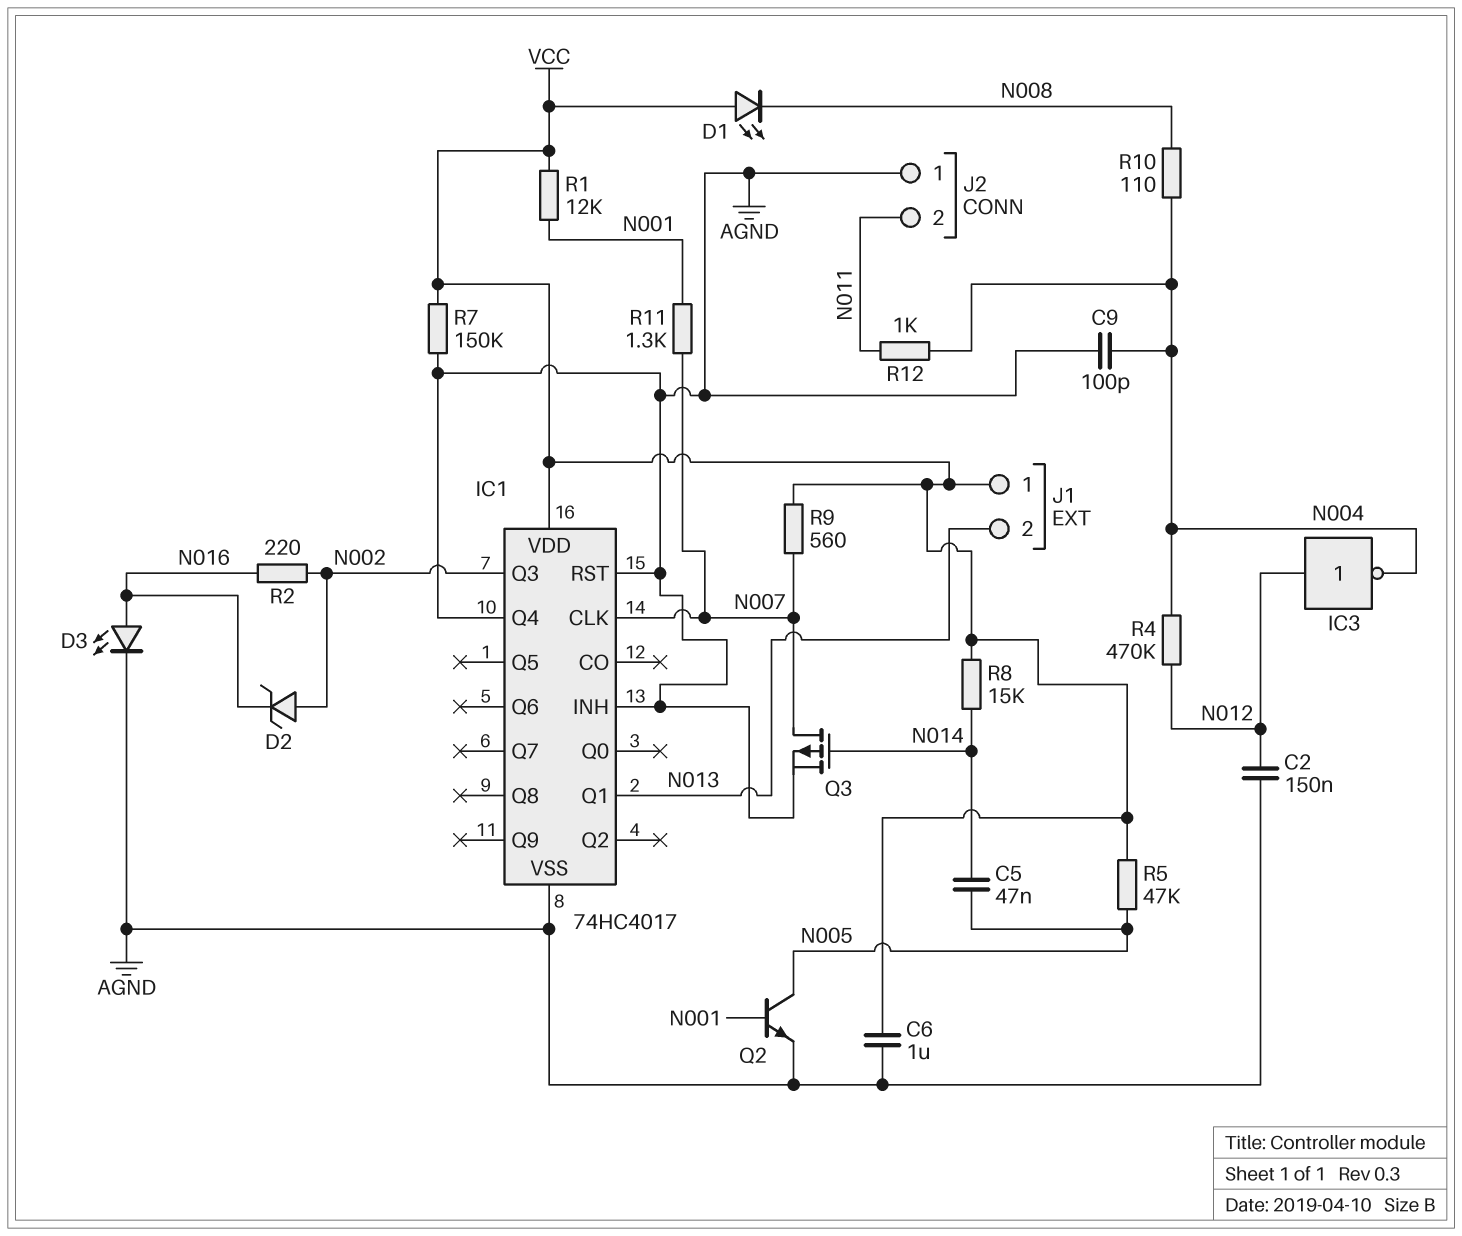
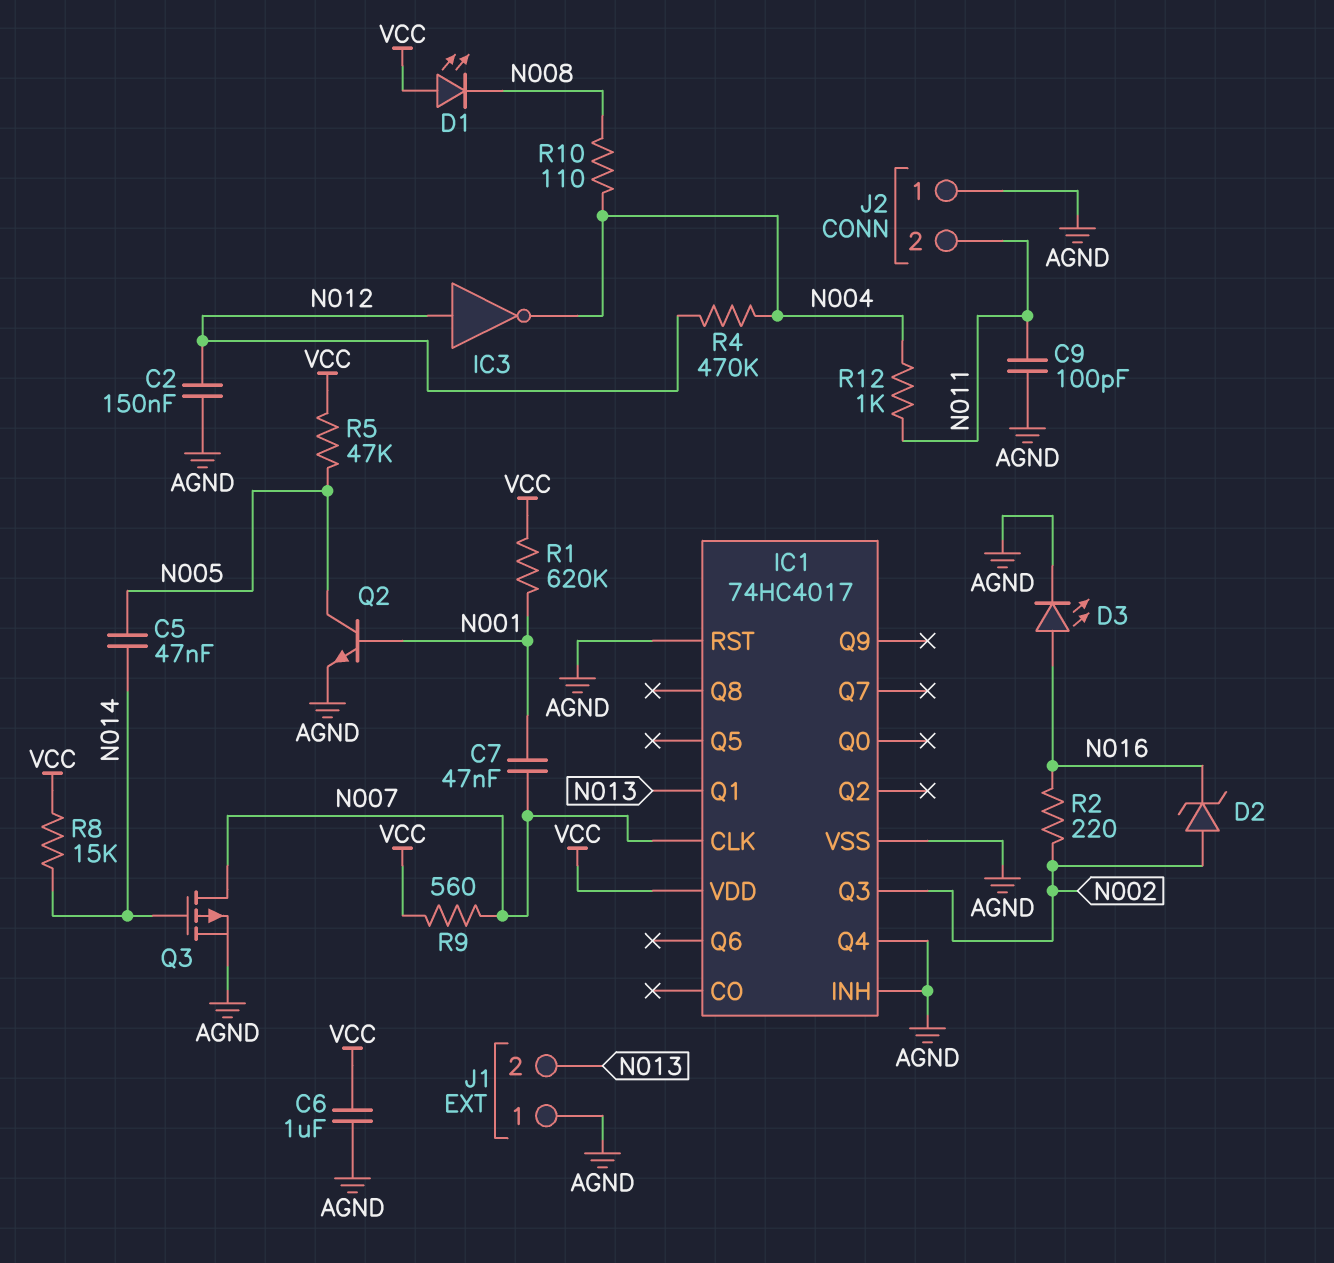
C7: none -> 47nF (N001, N007)
C9: 100pF (AGND, N004) -> 100pF (AGND, N011)
J1 pin 1: VCC -> AGND
R1: 12k (N001, VCC) -> 620k (N001, VCC)
R7: 150k (AGND, VCC) -> none
R11: 1.3k (N001, N007) -> none

